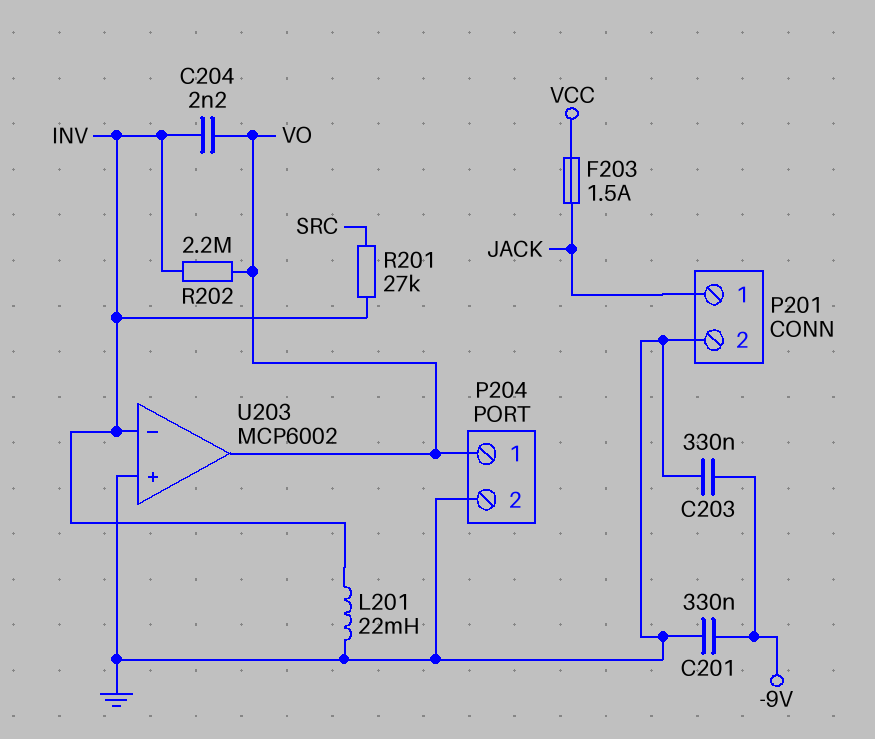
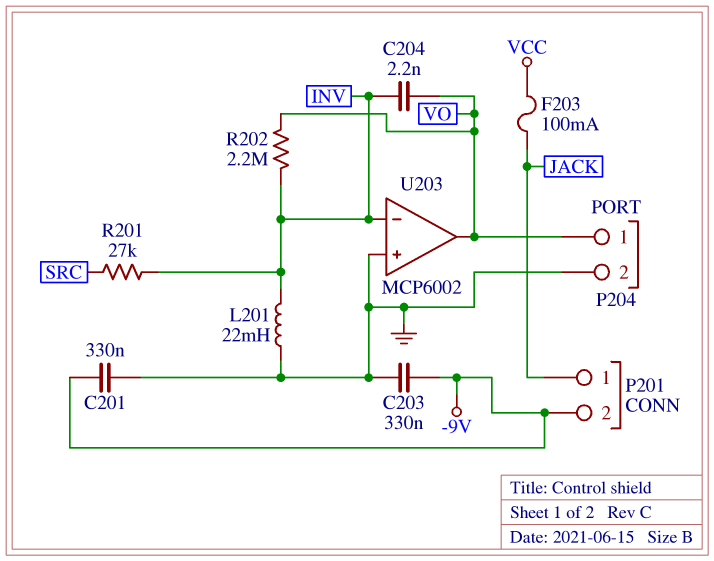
F203: 1.5A (JACK, VCC) -> 100mA (JACK, VCC)
P201 pin 2: GND -> -9V

